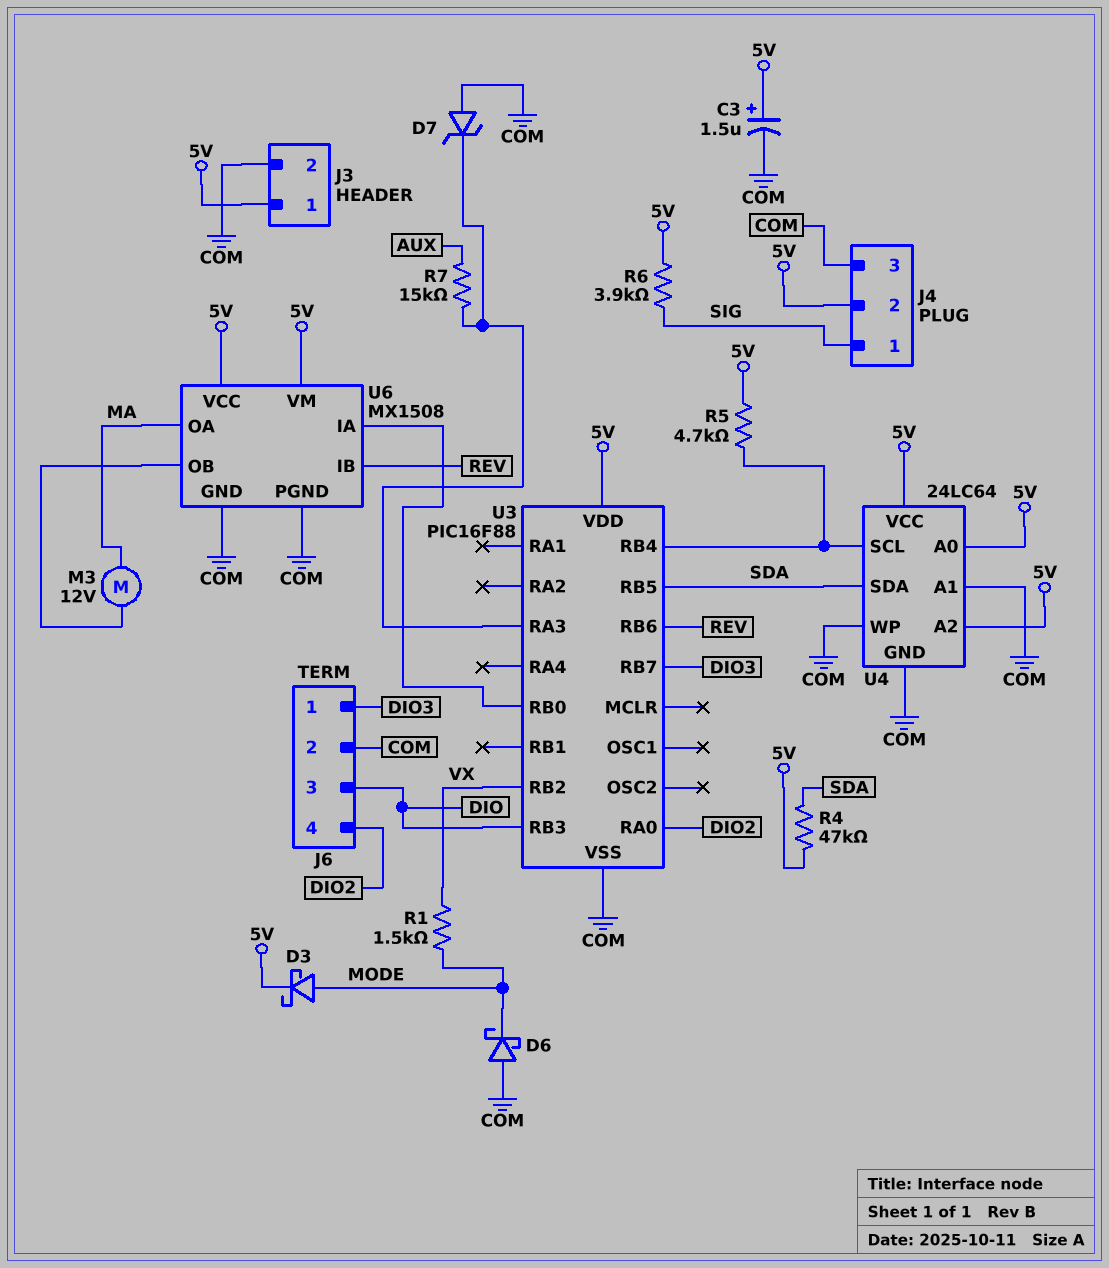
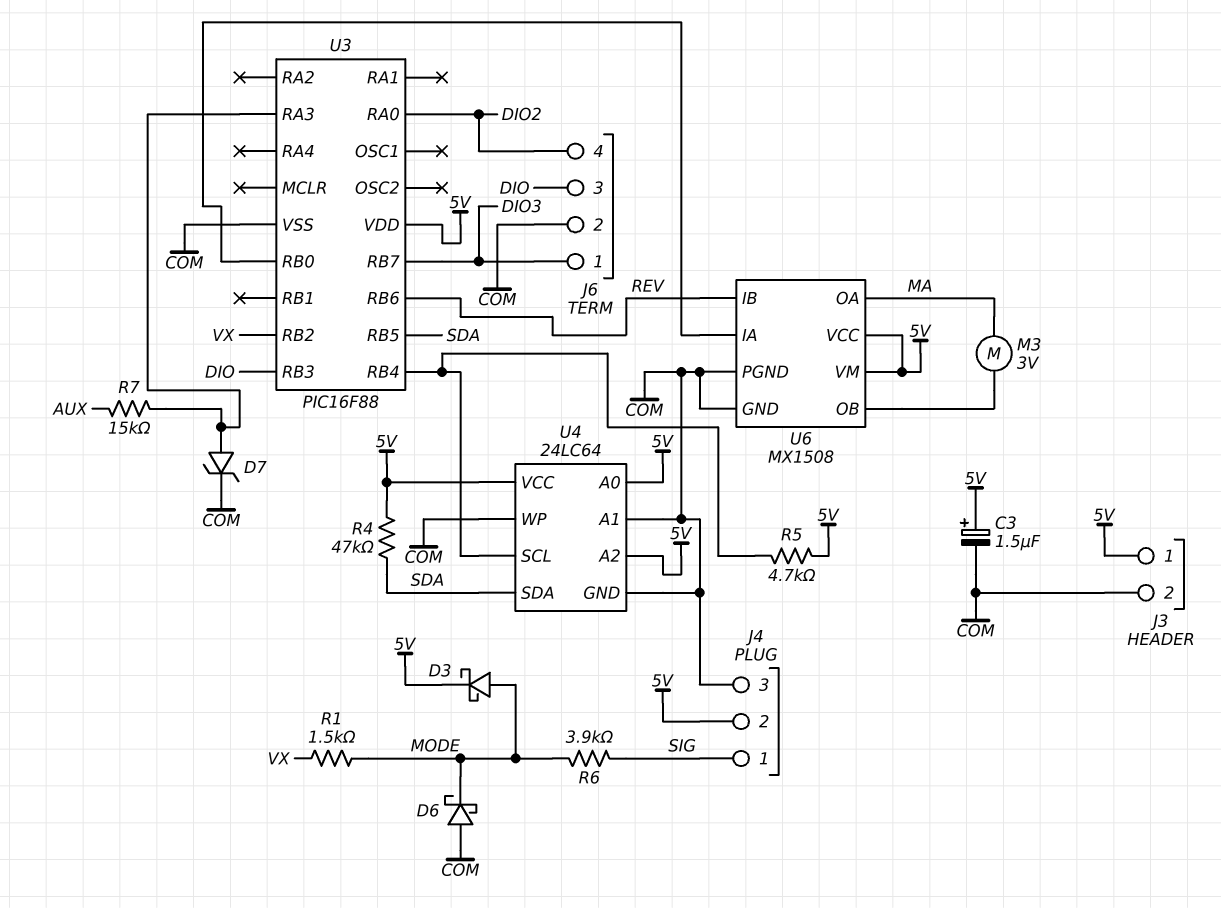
D7: zener (A COM, K U3/RA3) -> zener (A U3/RA3, K COM)
M3: motor 12V (MA, U6/OB) -> motor 3V (MA, U6/OB)
R6: 3.9k (5V, SIG) -> 3.9k (MODE, SIG)

